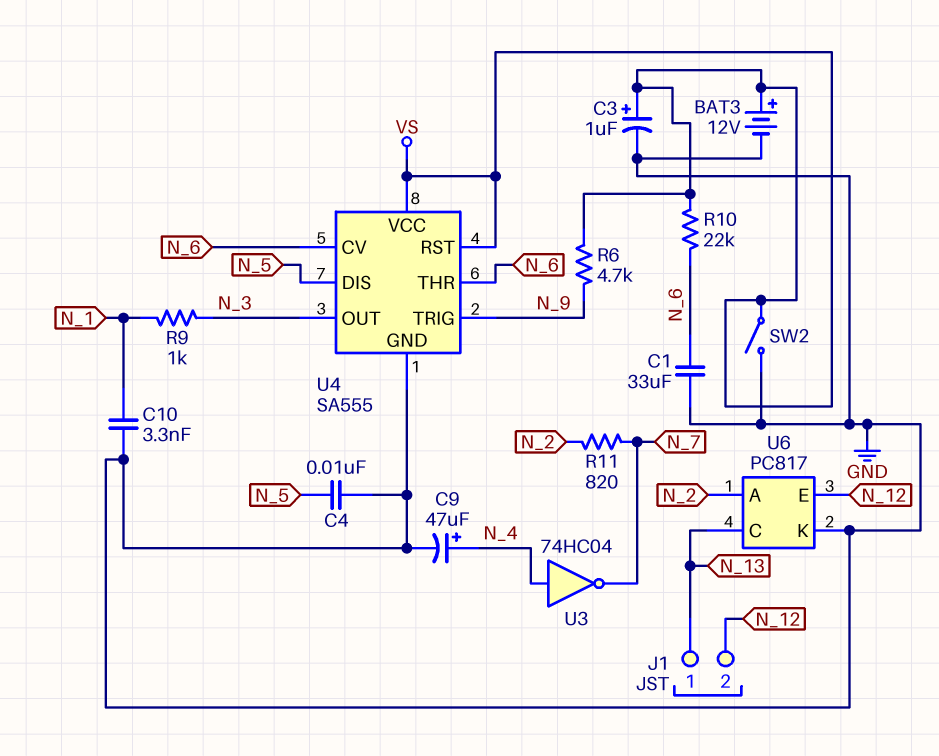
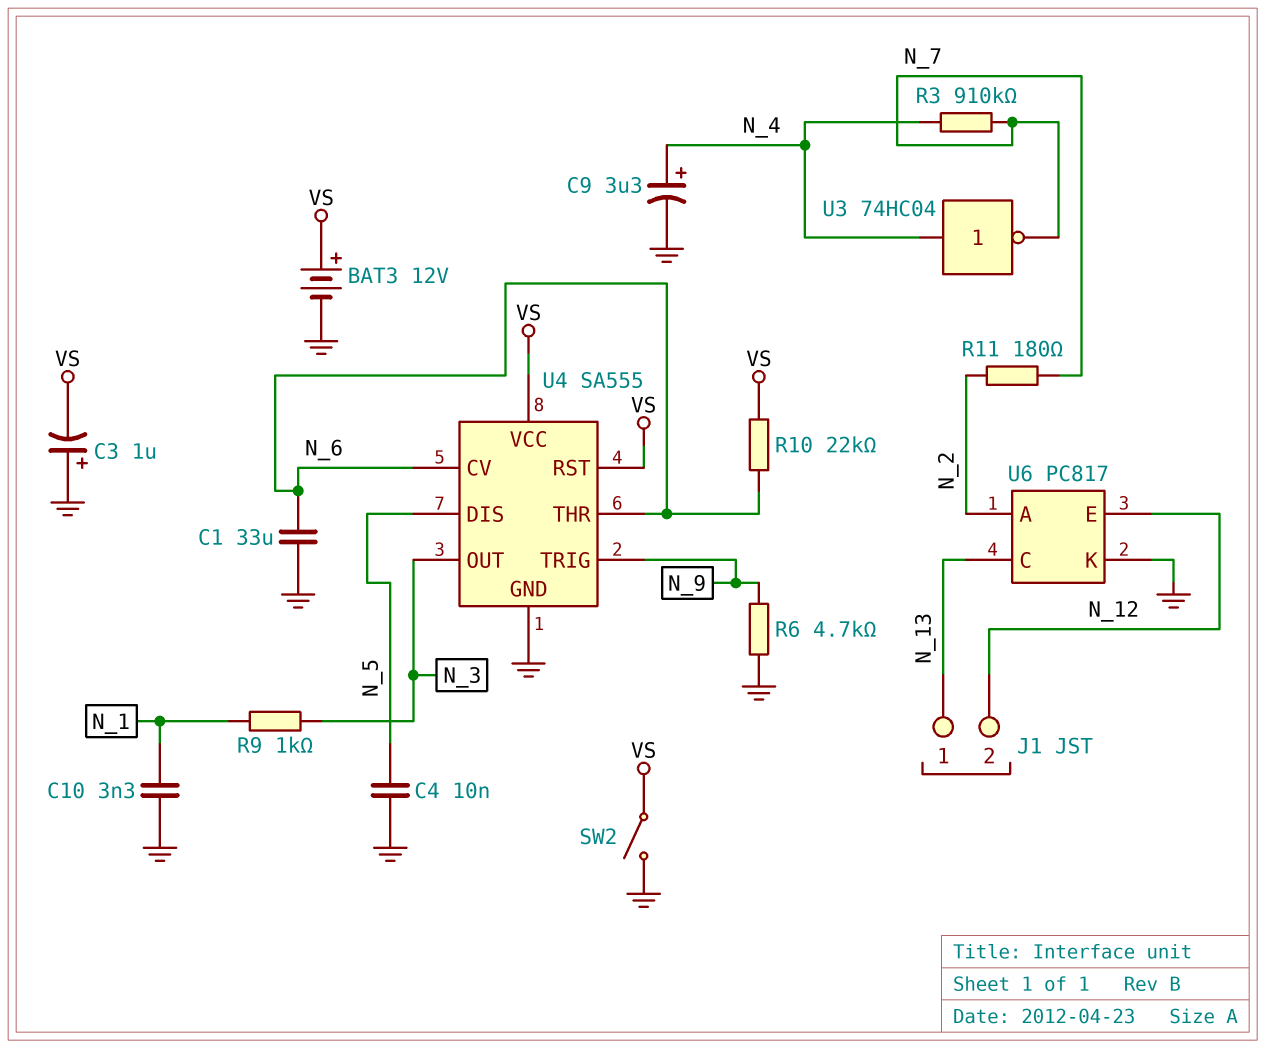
C3: 1uF (plus VS, minus GND) -> 1uF (plus GND, minus VS)
C9: 47uF (plus N_4, minus GND) -> 3.3uF (plus N_4, minus GND)
R3: none -> 910k (N_4, N_7)
R6: 4.7k (N_9, VS) -> 4.7k (GND, N_9)
R11: 820 (N_2, N_7) -> 180 (N_2, N_7)

